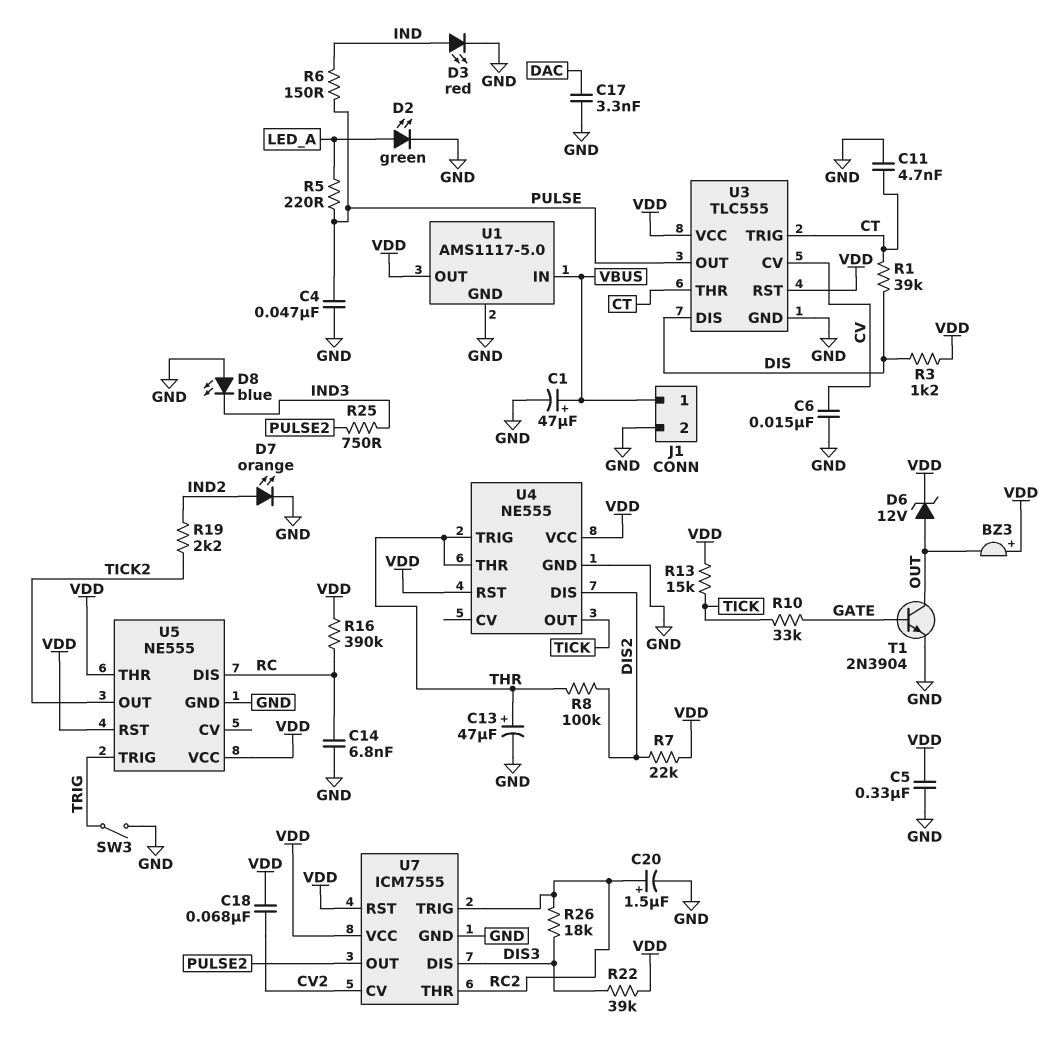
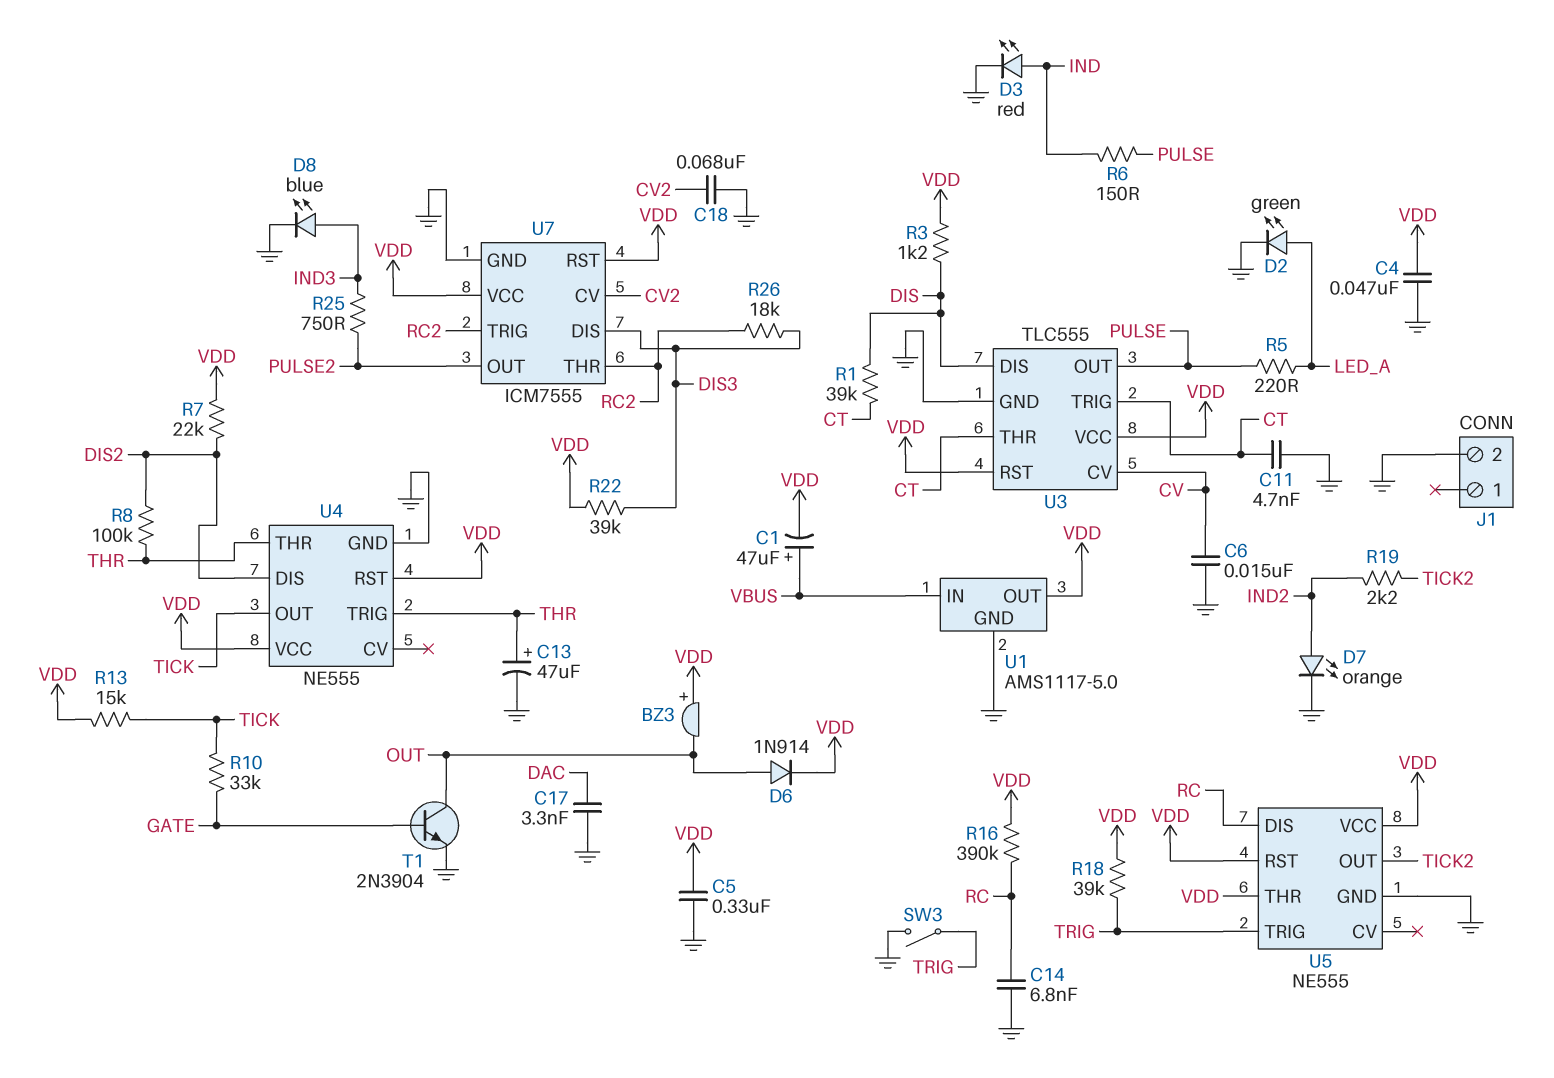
C1: 47uF (plus VBUS, minus GND) -> 47uF (plus VBUS, minus VDD)
C4: 47nF (GND, PULSE) -> 47nF (GND, VDD)
C18: 68nF (CV2, VDD) -> 68nF (CV2, GND)
C20: 1.5uF (plus RC2, minus GND) -> none
D6: zener 12V (A OUT, K VDD) -> diode 1N914 (A OUT, K VDD)
D8: LED blue (A GND, K IND3) -> LED blue (A IND3, K GND)
J1 pin 1: VBUS -> none
R18: none -> 39k (TRIG, VDD)

